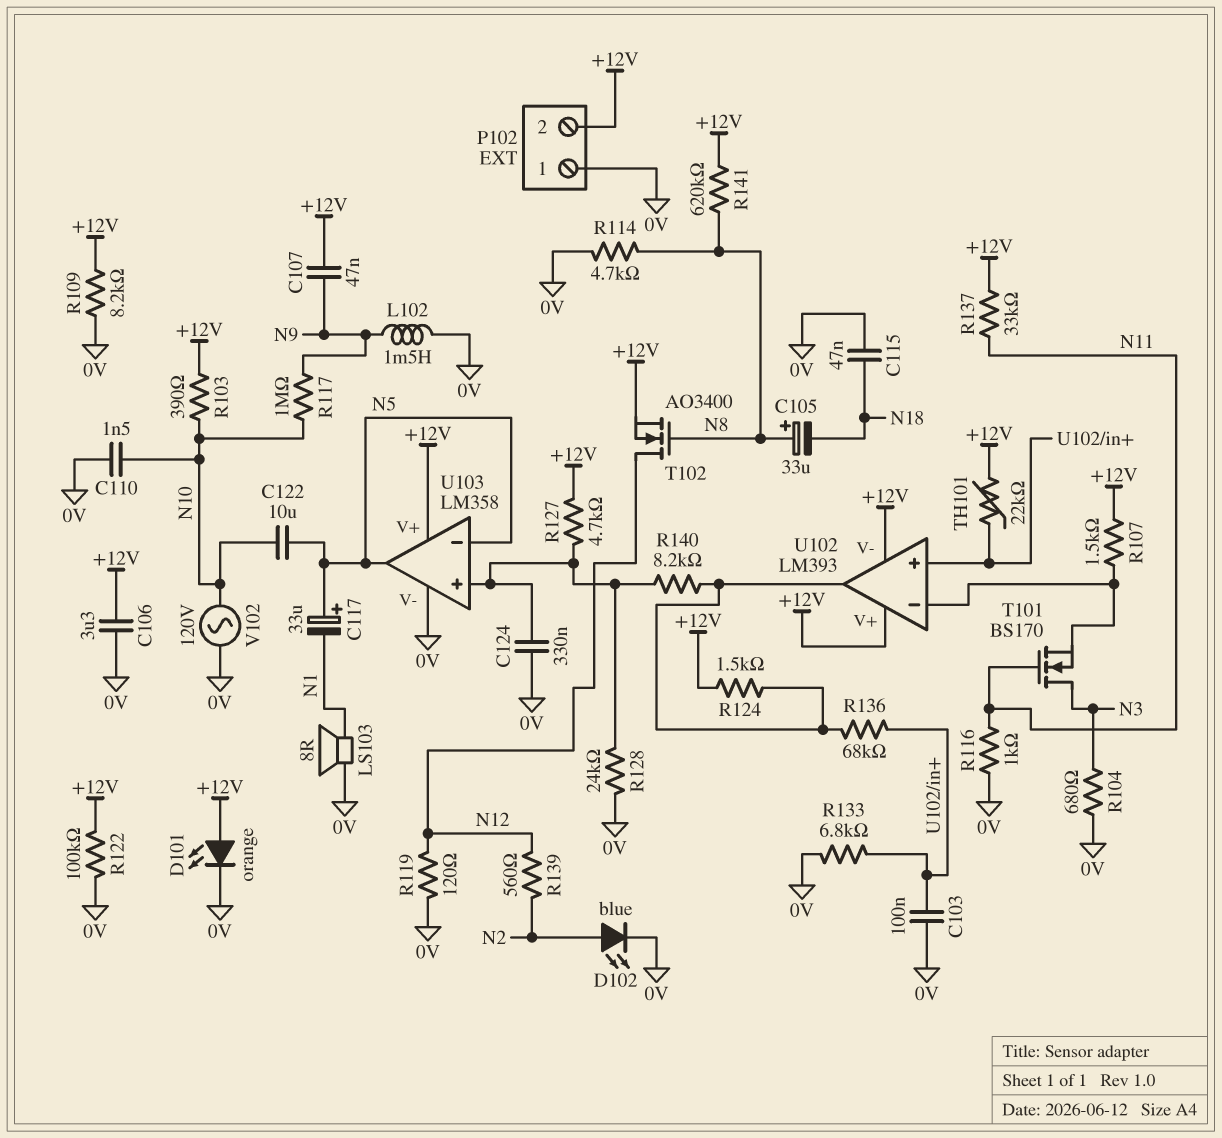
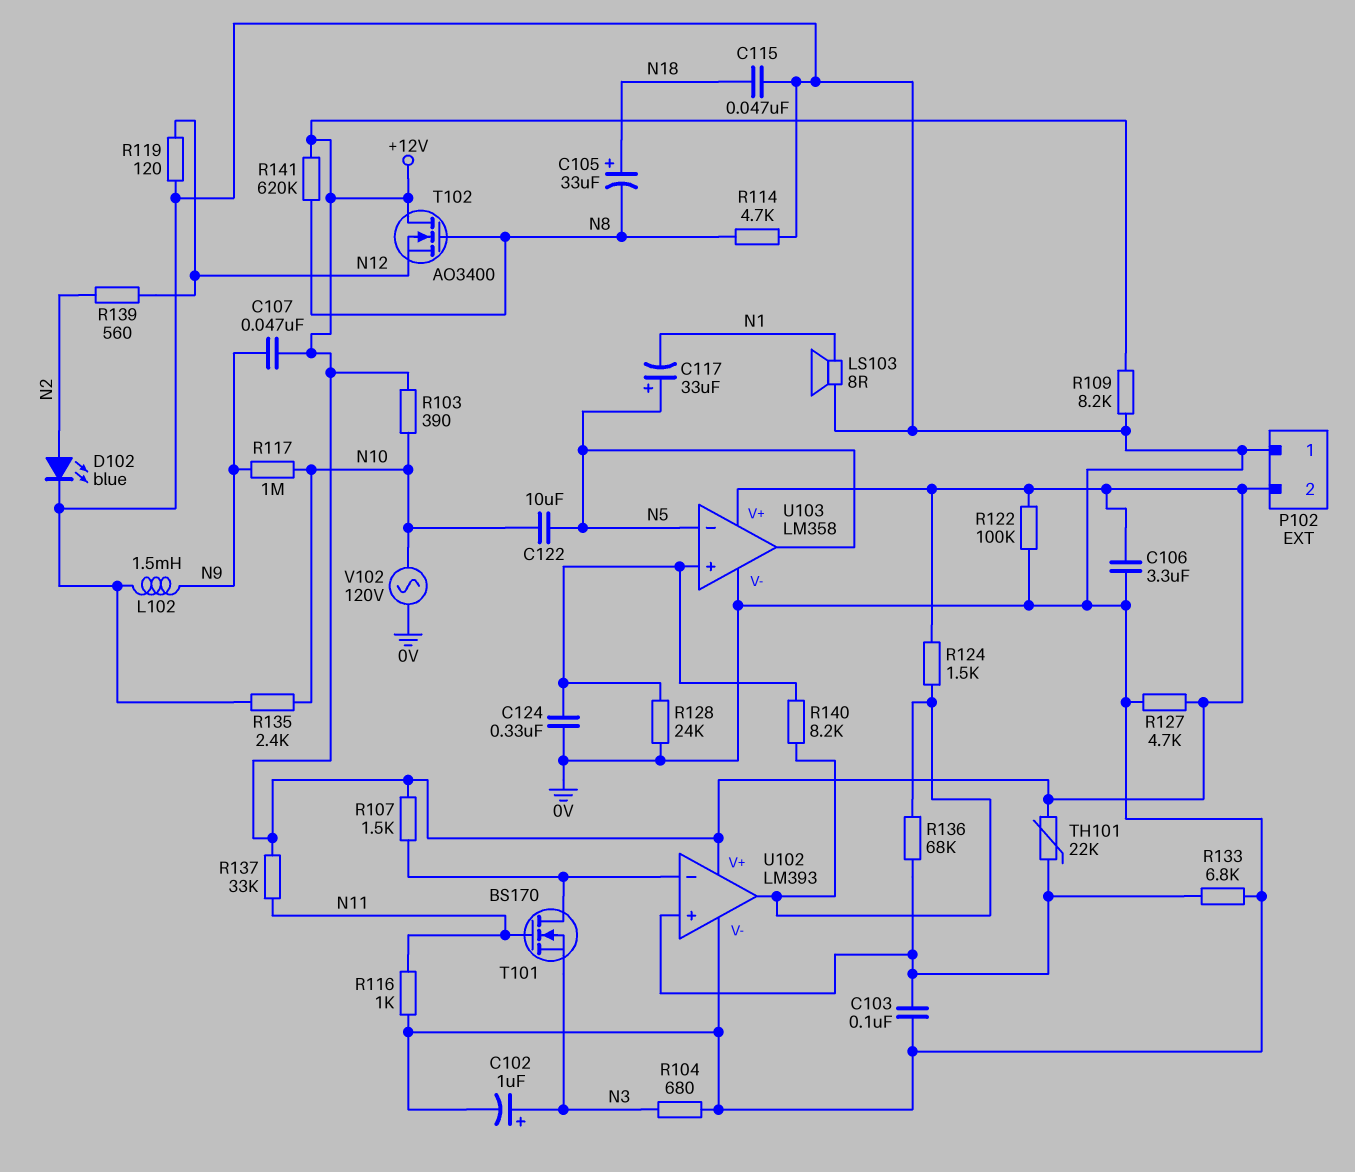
C102: none -> 1uF (plus N3, minus 0V)
C105: 33uF (plus N8, minus N18) -> 33uF (plus N18, minus N8)
C110: 1.5nF (0V, N10) -> none
D101: LED orange (A +12V, K 0V) -> none
R127: 4.7k (+12V, U103/in+) -> 4.7k (+12V, 0V)
R135: none -> 2.4k (0V, N10)
T101: NMOS BS170 (G N11, D N3, S U102/in-) -> NMOS BS170 (G N11, D U102/in-, S N3)
T102: NMOS AO3400 (G N8, D N12, S +12V) -> NMOS AO3400 (G N8, D +12V, S N12)
U102 pin V-: +12V -> 0V

